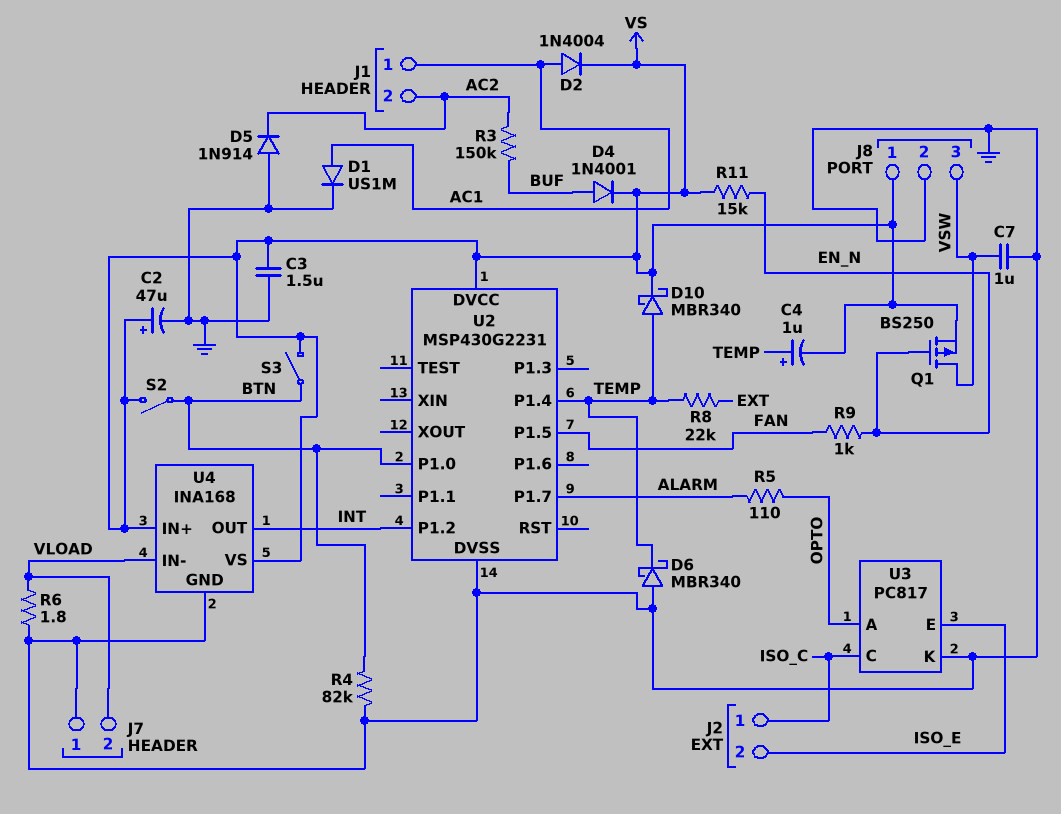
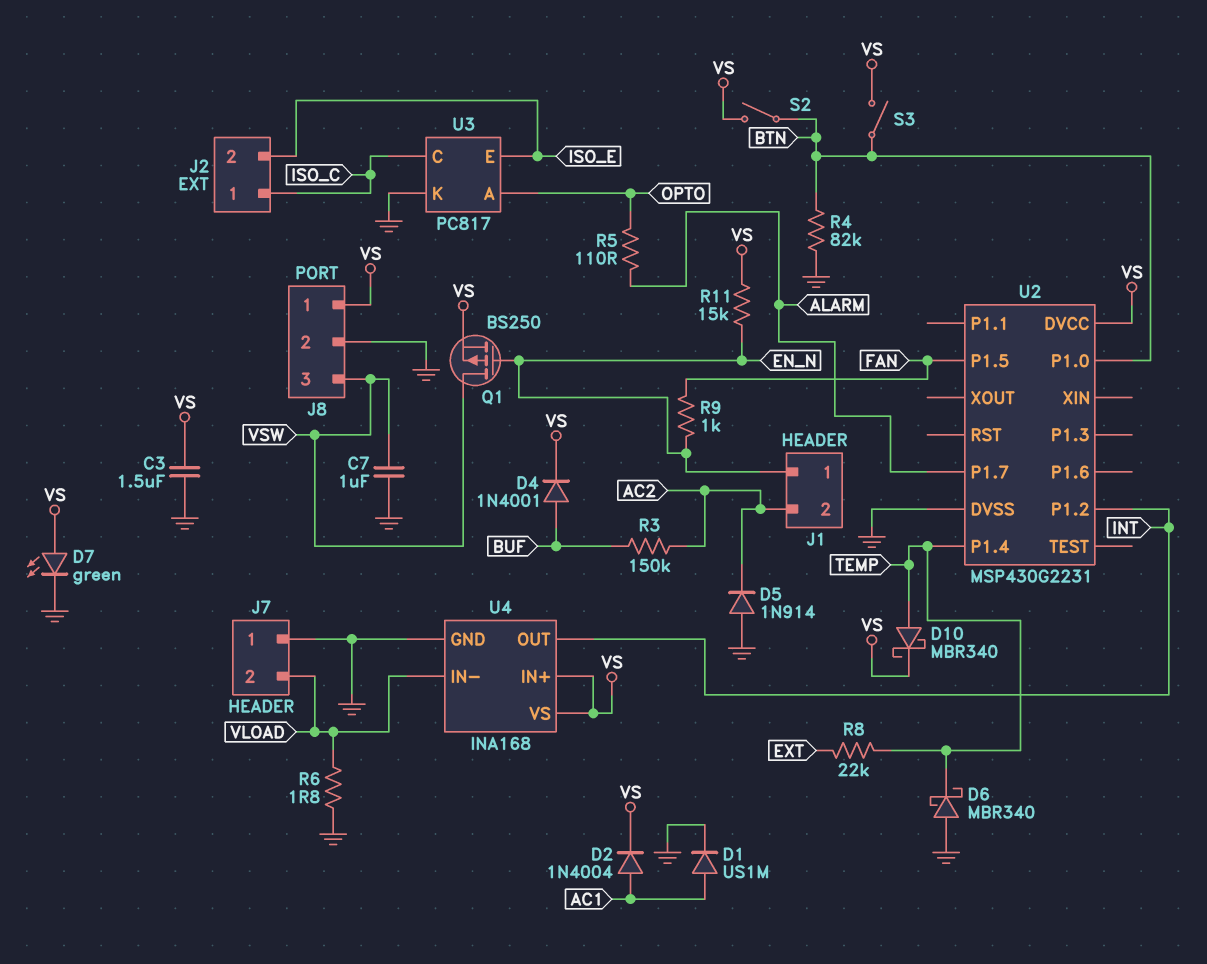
C2: 47uF (plus VS, minus GND) -> none
C4: 1uF (plus TEMP, minus VS) -> none
D7: none -> LED green (A VS, K GND)
J1 pin 1: AC1 -> EN_N

